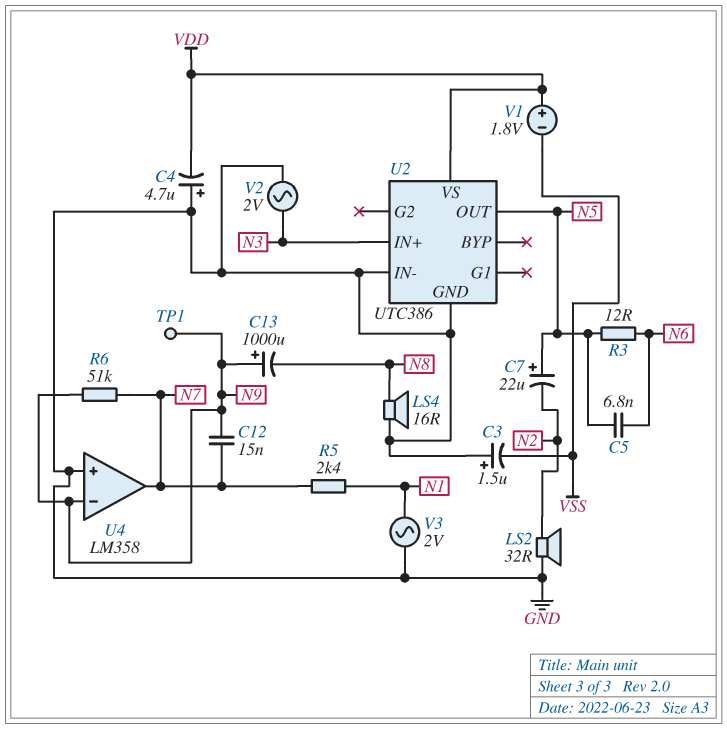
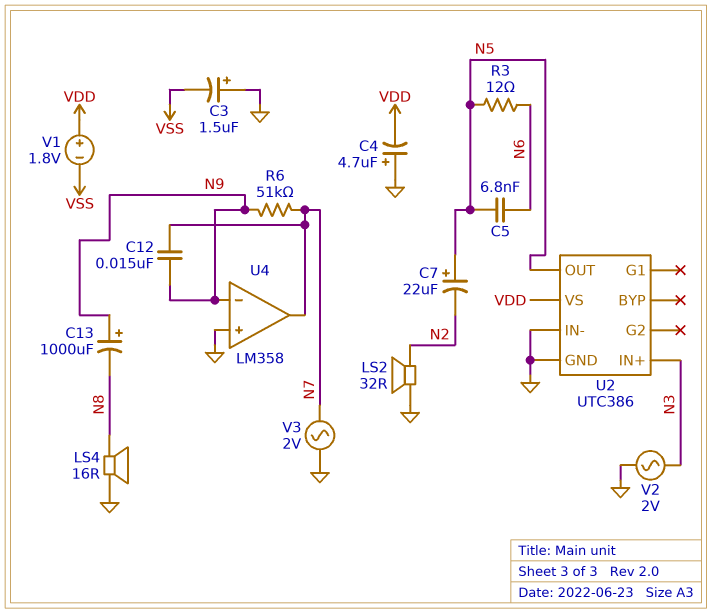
R5: 2.4k (N1, N7) -> none
TP1: test point (N9) -> none
V3: AC 2V (GND, N1) -> AC 2V (GND, N7)

